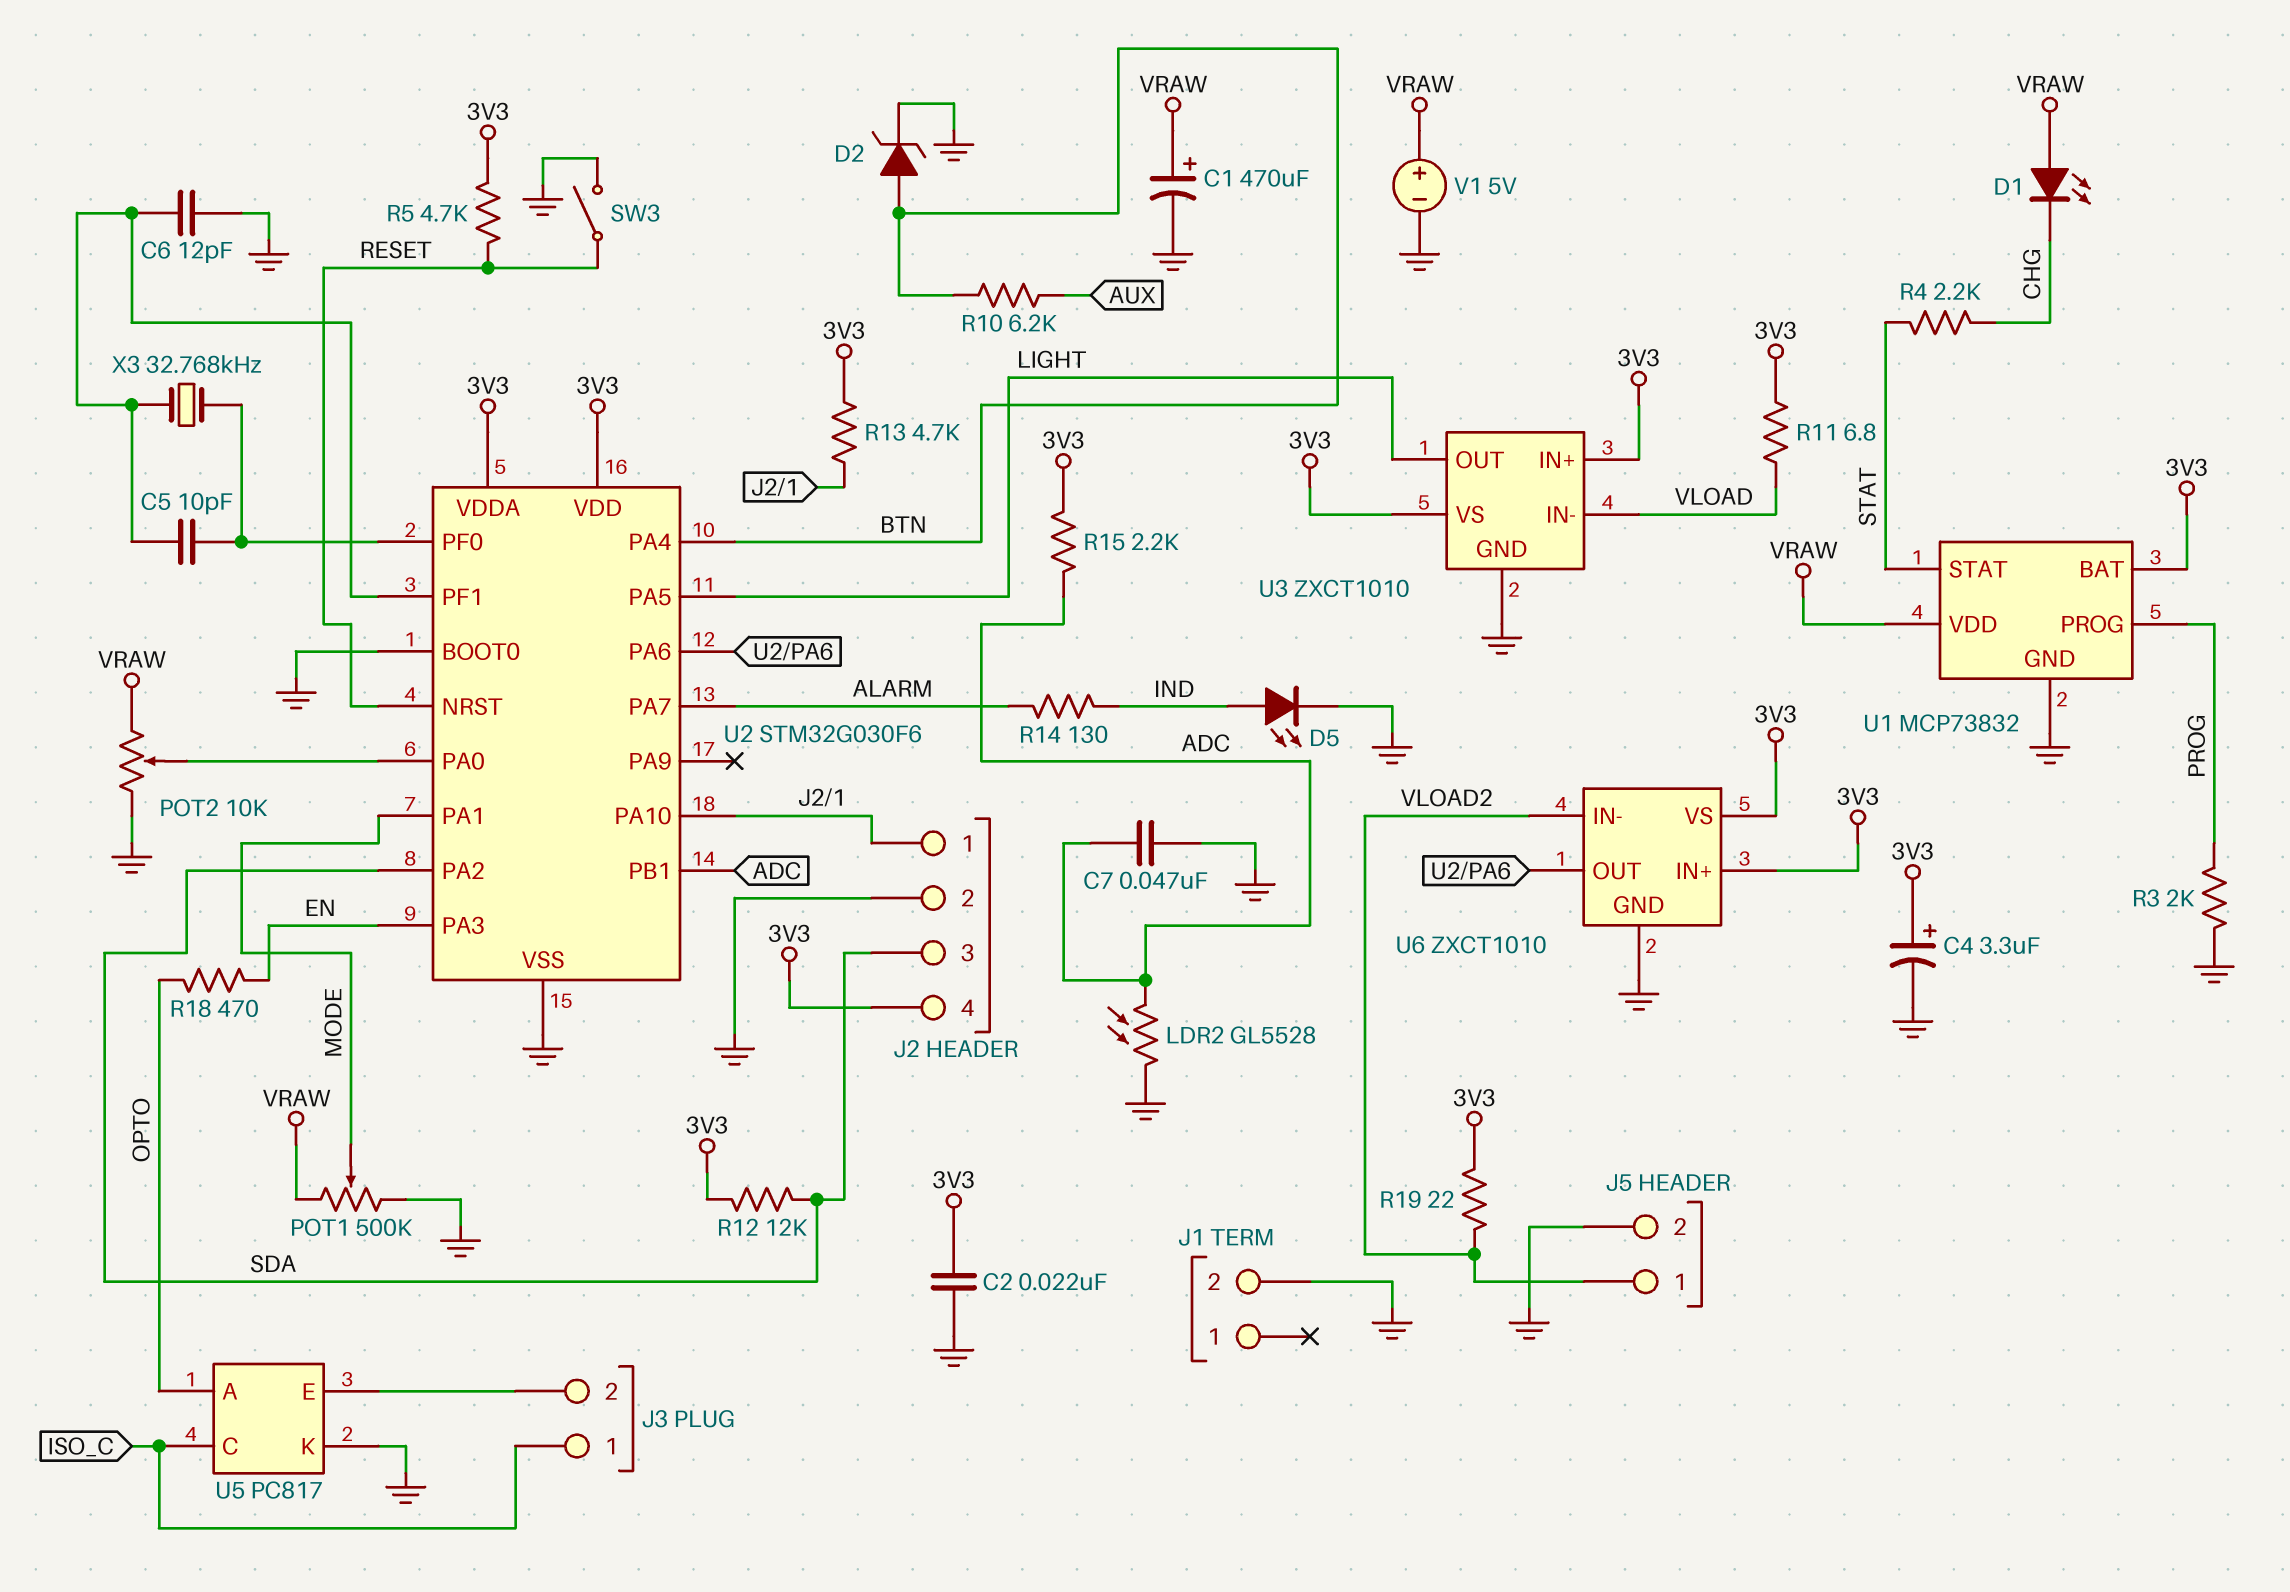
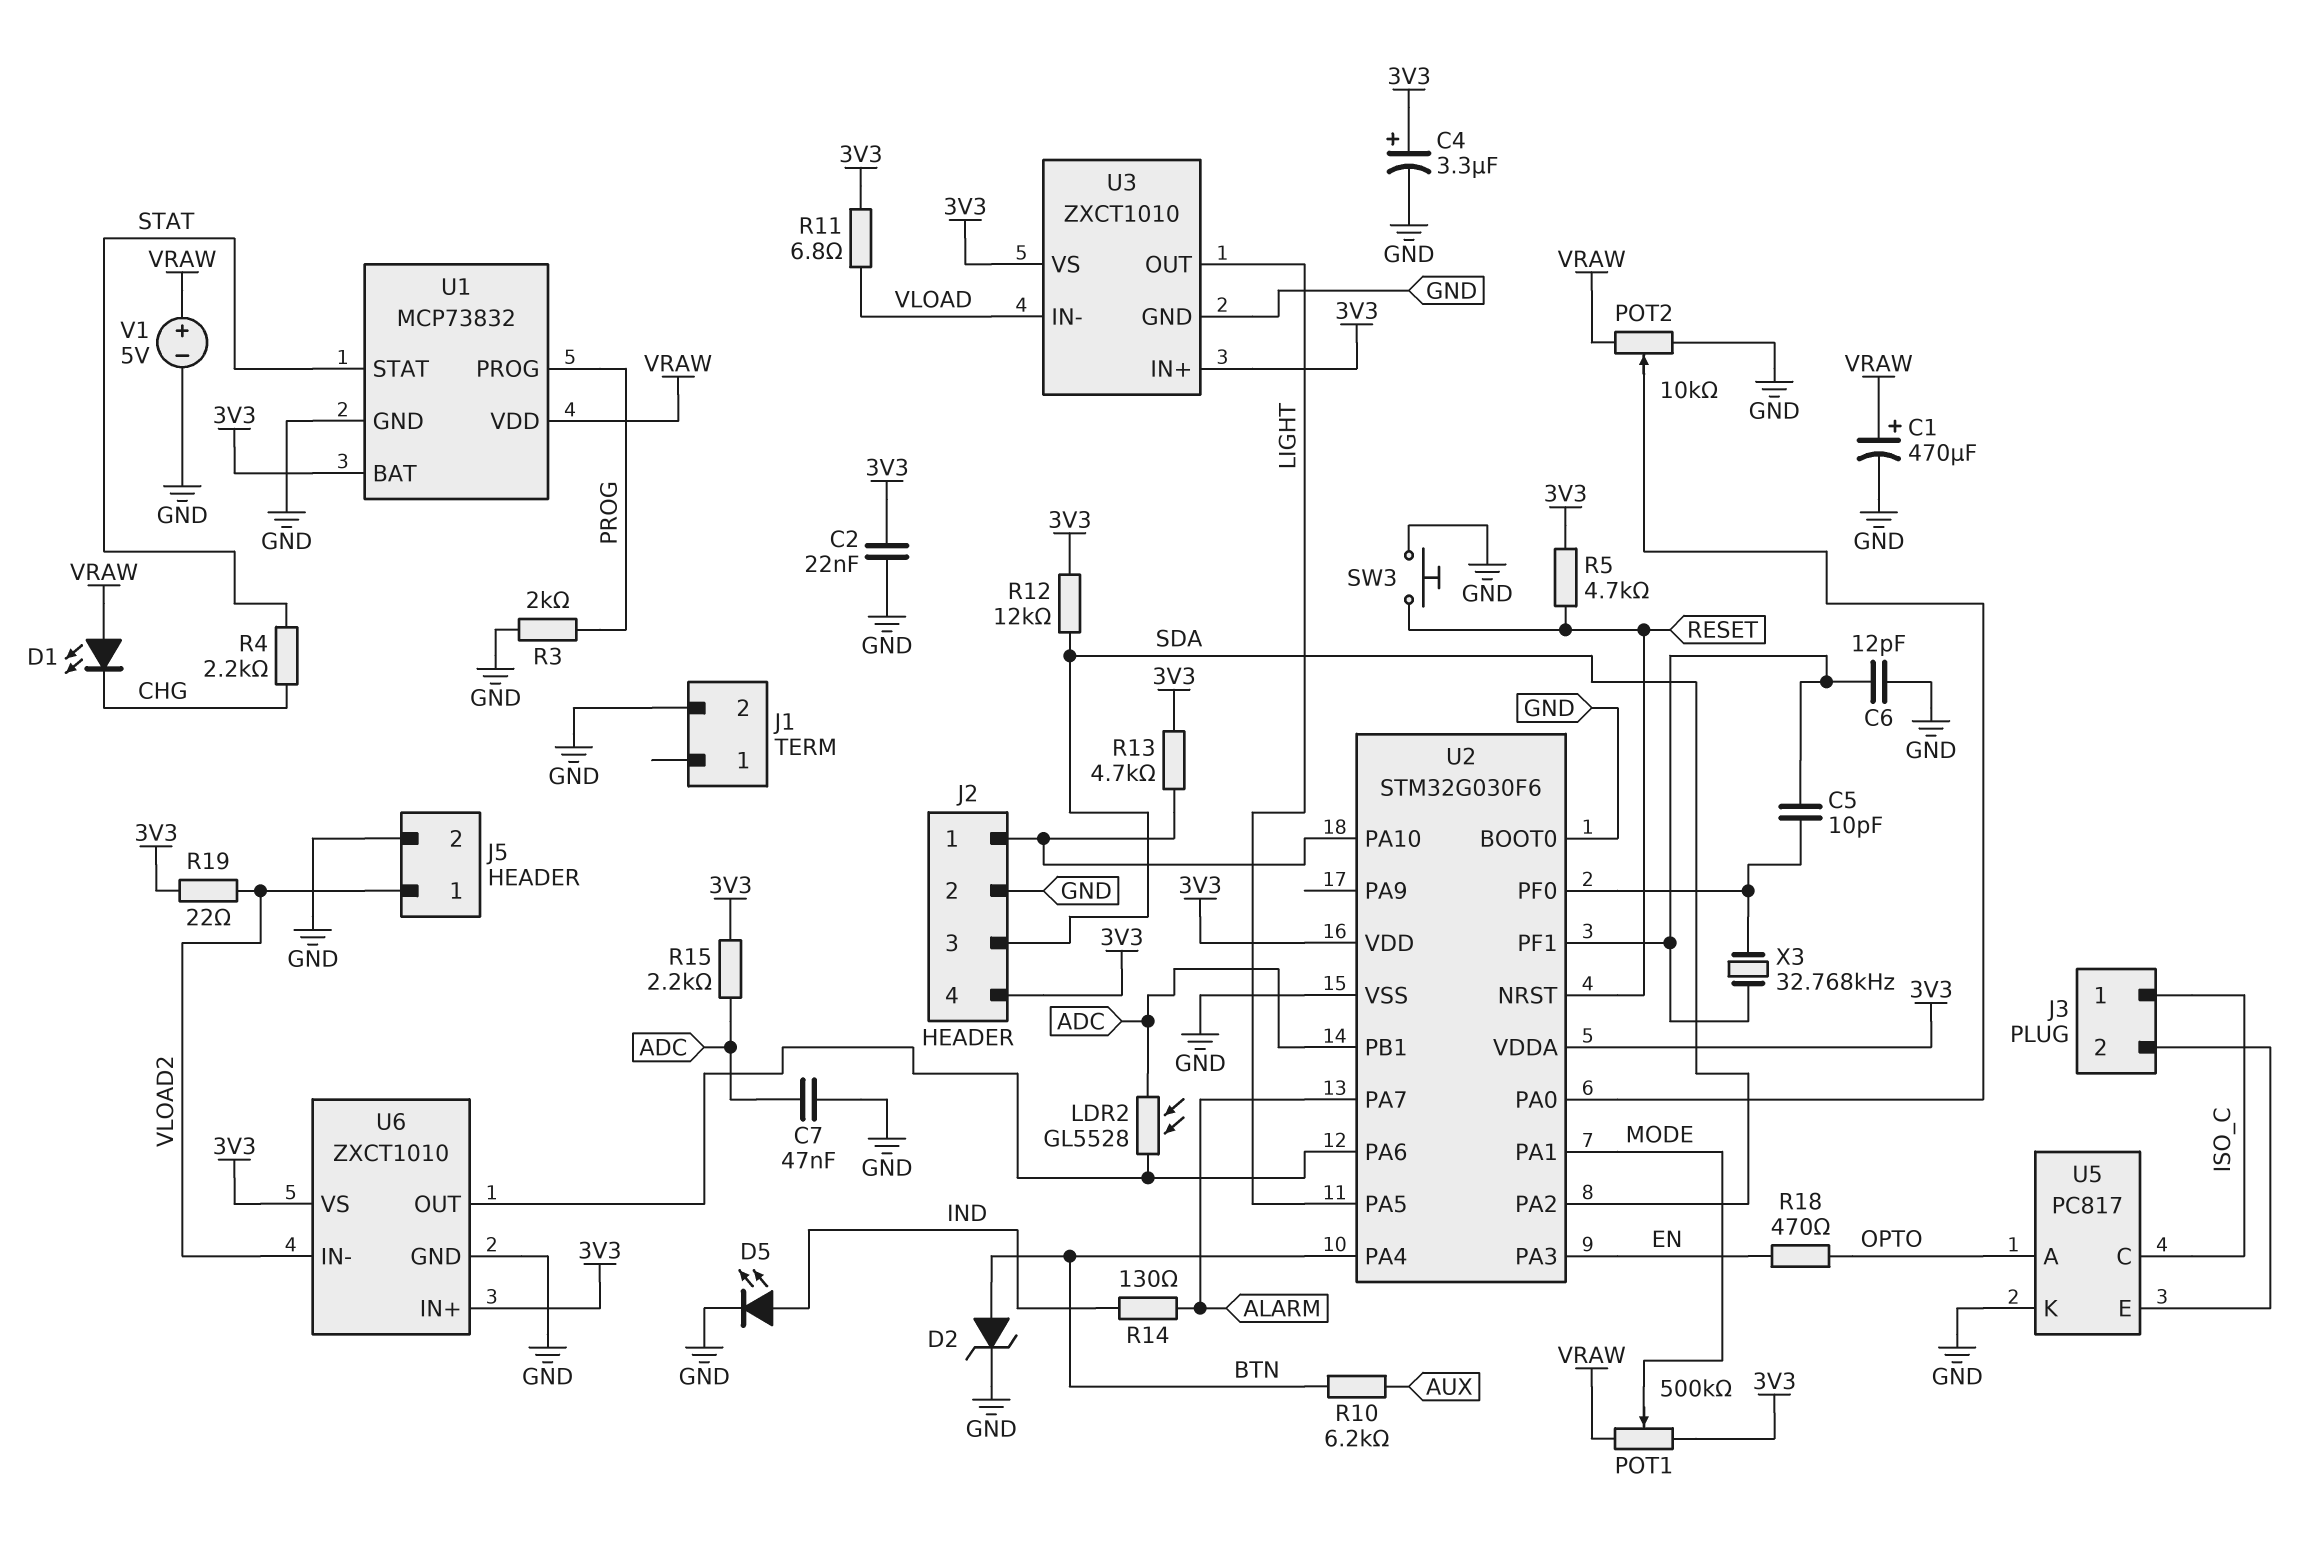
LDR2: GL5528 (ADC, GND) -> GL5528 (ADC, U2/PA6)
POT1: 500k (GND, VRAW, wiper MODE) -> 500k (3V3, VRAW, wiper MODE)
SW3: switch (GND, RESET) -> button (GND, RESET)

